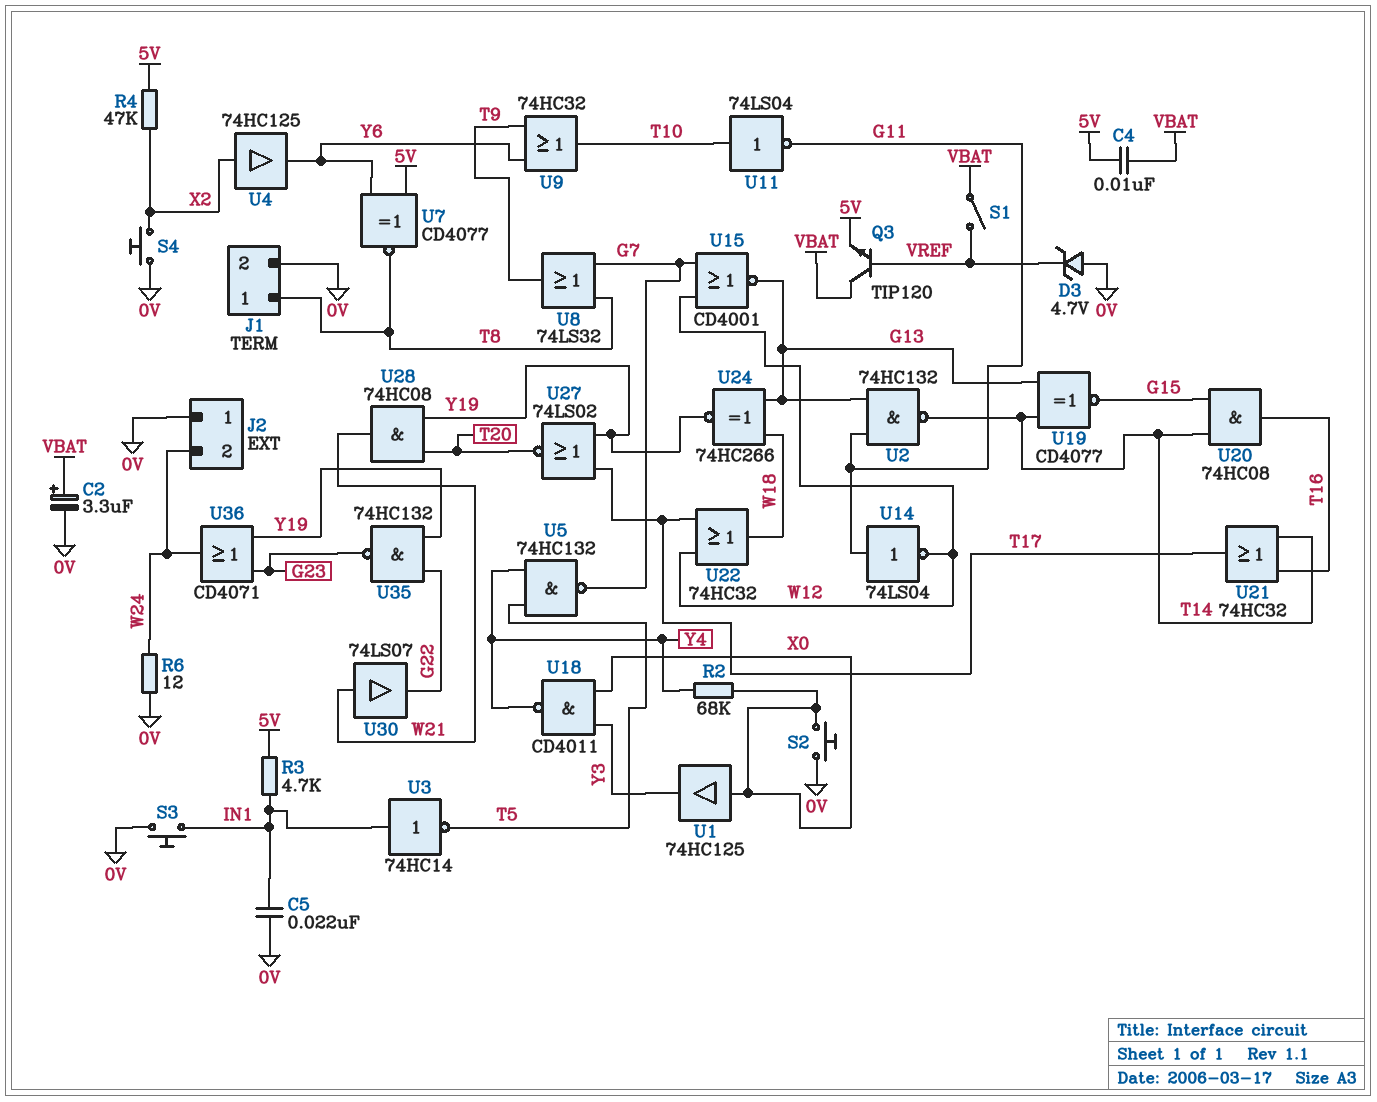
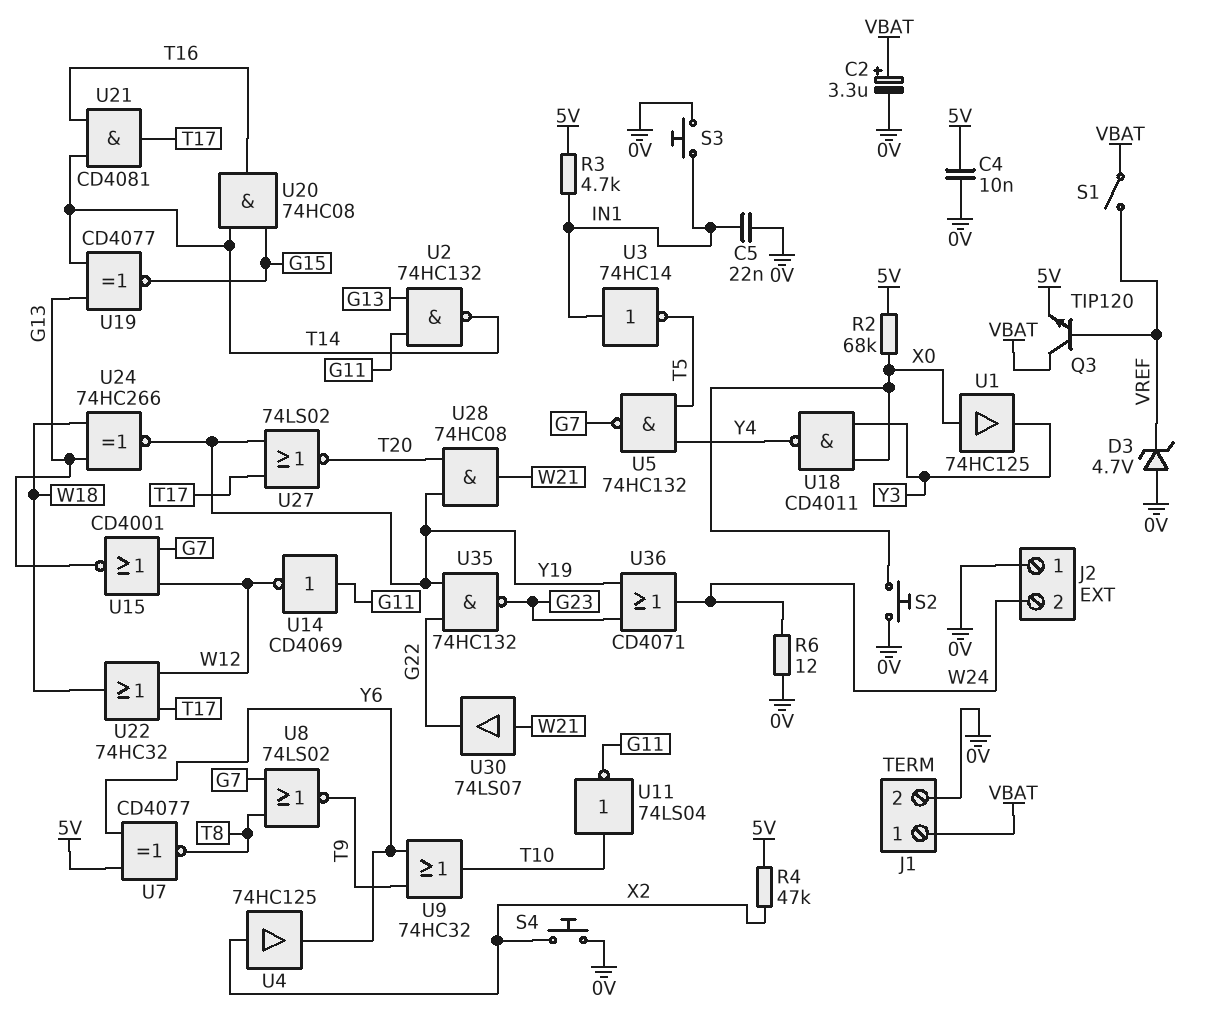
C4: 10nF (5V, VBAT) -> 10nF (0V, 5V)
J1 pin 1: T8 -> VBAT
R2: 68k (X0, Y4) -> 68k (5V, X0)
U8: OR 74LS32 (in G7, in T8, out T9) -> NOR 74LS02 (in G7, in T8, out T9)
U14: NOT 74LS04 (in G11, out W12) -> NOT CD4069 (in G11, out W12)
U21: OR 74HC32 (in T14, in T16, out T17) -> AND CD4081 (in T14, in T16, out T17)

